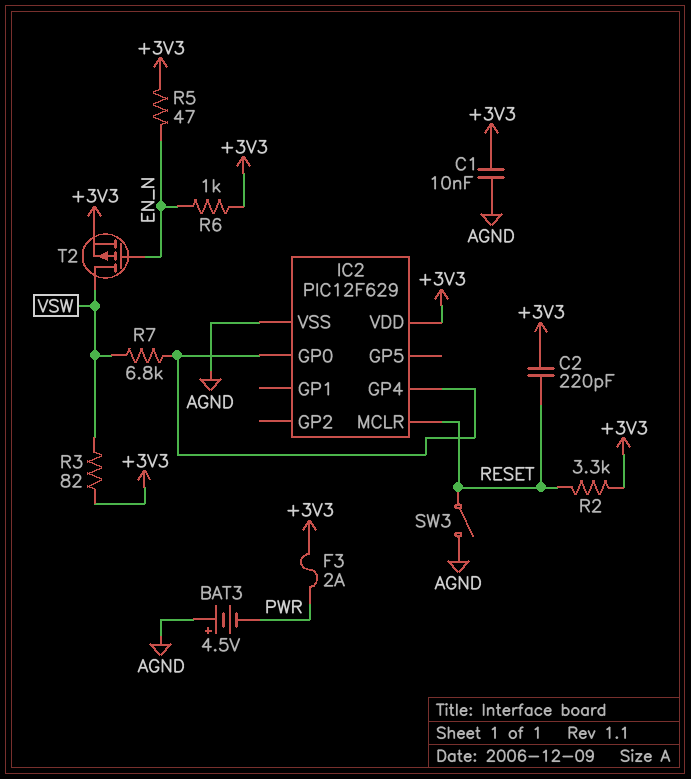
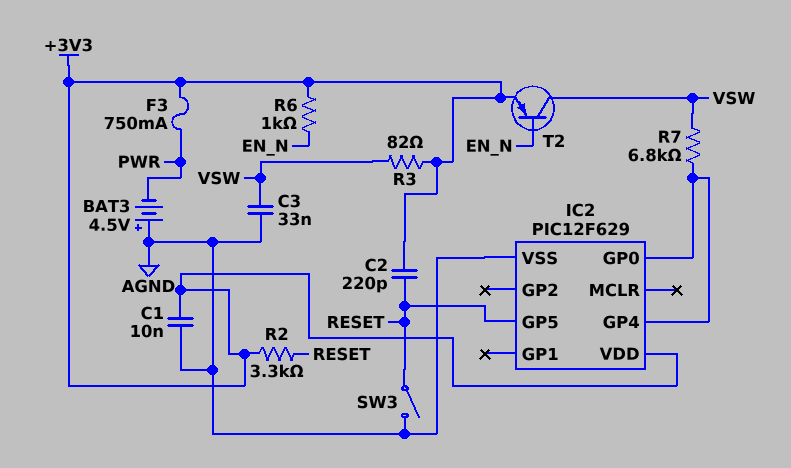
C3: none -> 33nF (AGND, VSW)
F3: 2A (+3V3, PWR) -> 750mA (+3V3, PWR)
IC2 pin GP5: none -> RESET
IC2 pin MCLR: RESET -> none
R5: 47 (+3V3, EN_N) -> none
T2: PMOS (G EN_N, D VSW, S +3V3) -> PNP (B EN_N, C VSW, E +3V3)

